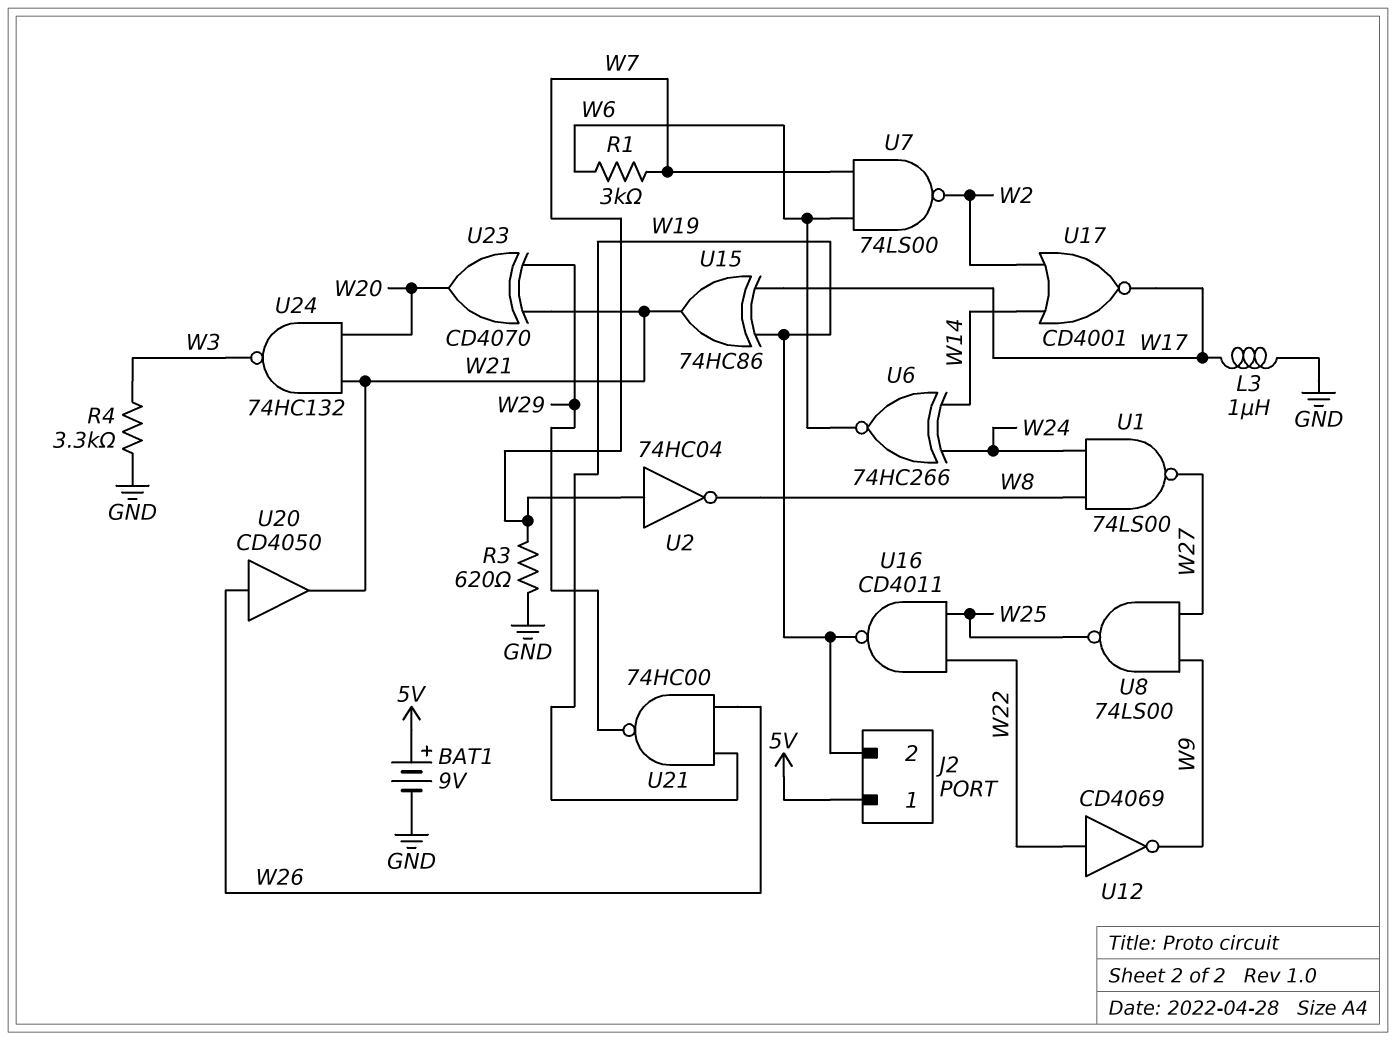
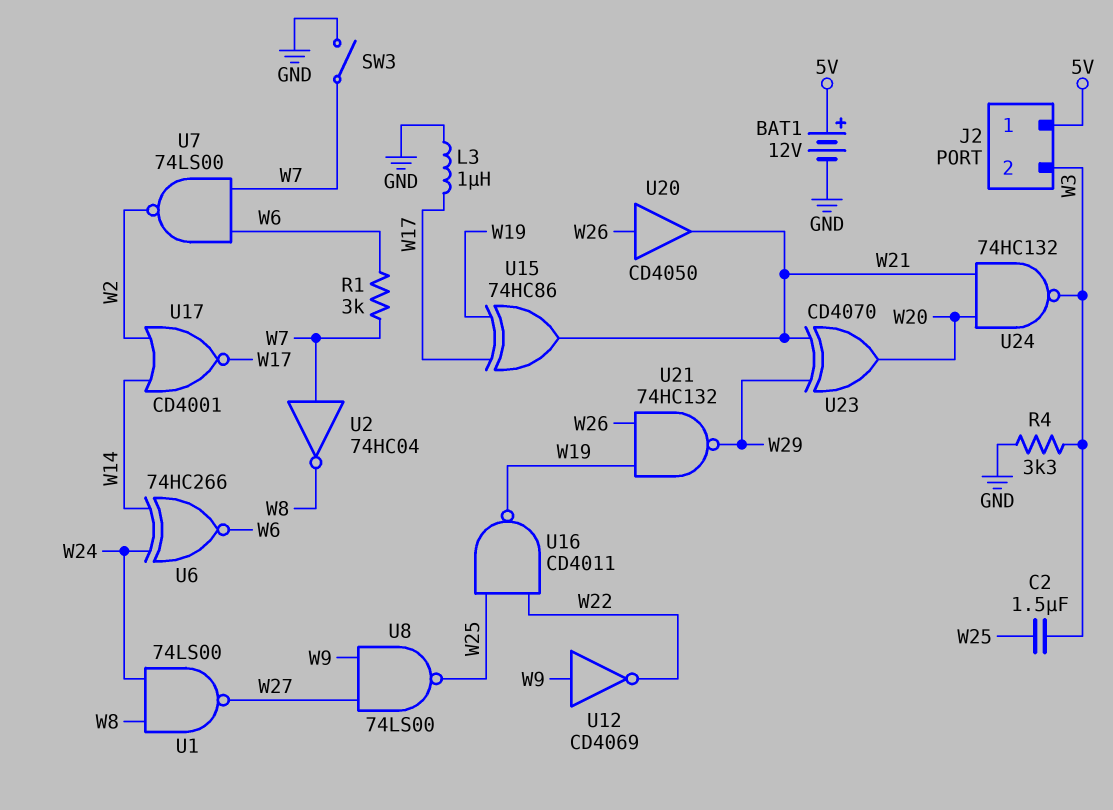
BAT1: 9V (plus 5V, minus GND) -> 12V (plus 5V, minus GND)
C2: none -> 1.5uF (W3, W25)
J2 pin 2: W19 -> W3
R3: 620 (GND, W7) -> none
SW3: none -> switch (GND, W7)
U12: NOT CD4069 (in W22, out W9) -> NOT CD4069 (in W9, out W22)
U21: NAND 74HC00 (in W19, in W26, out W29) -> NAND 74HC132 (in W19, in W26, out W29)

